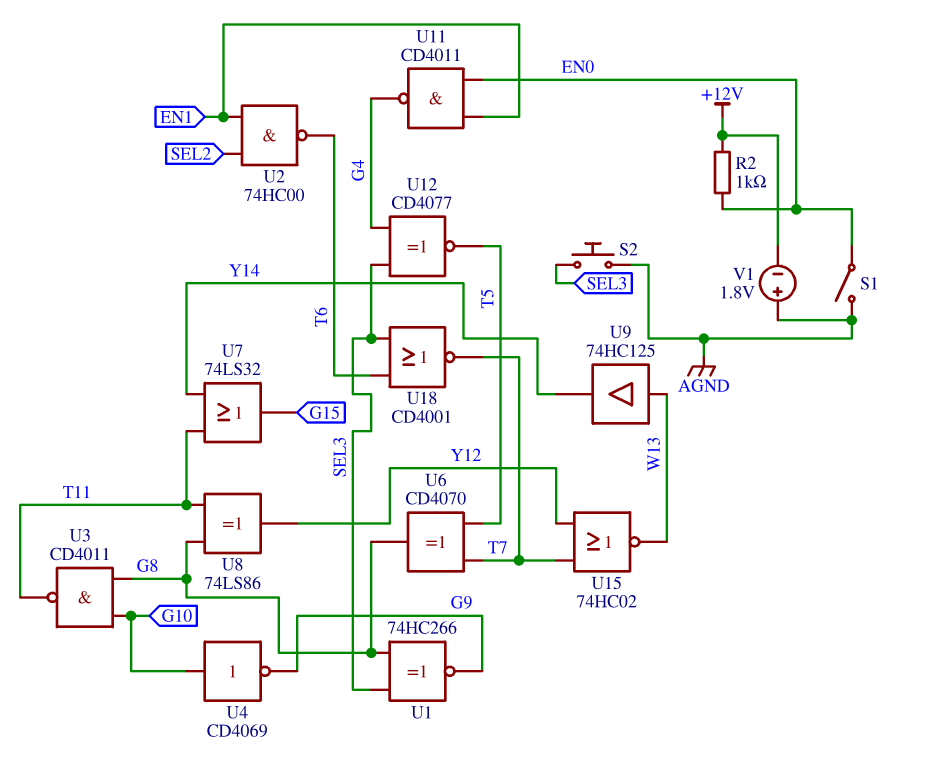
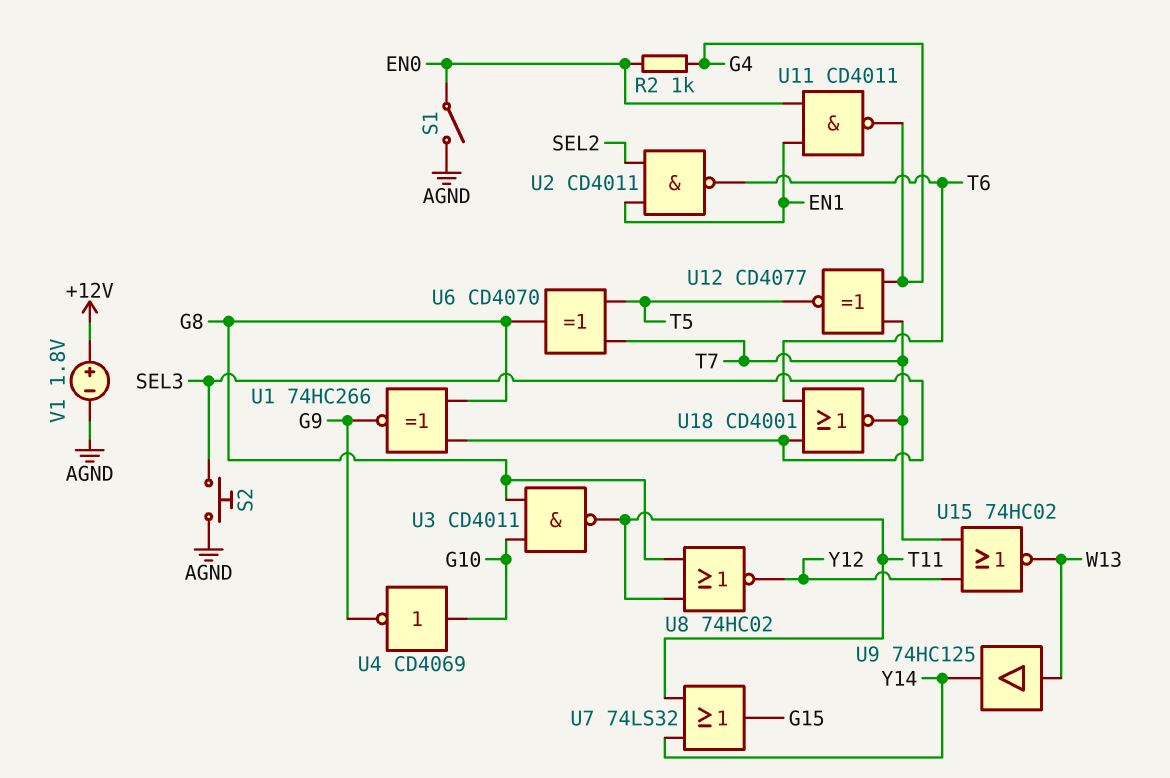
R2: 1k (+12V, EN0) -> 1k (EN0, G4)
U2: NAND 74HC00 (in EN1, in SEL2, out T6) -> NAND CD4011 (in EN1, in SEL2, out T6)
U8: XOR 74LS86 (in G8, in T11, out Y12) -> NOR 74HC02 (in G8, in T11, out Y12)
U12: XNOR CD4077 (in G4, in SEL3, out T5) -> XNOR CD4077 (in G4, in T7, out T5)
V1: 1.8V (plus AGND, minus +12V) -> 1.8V (plus +12V, minus AGND)

